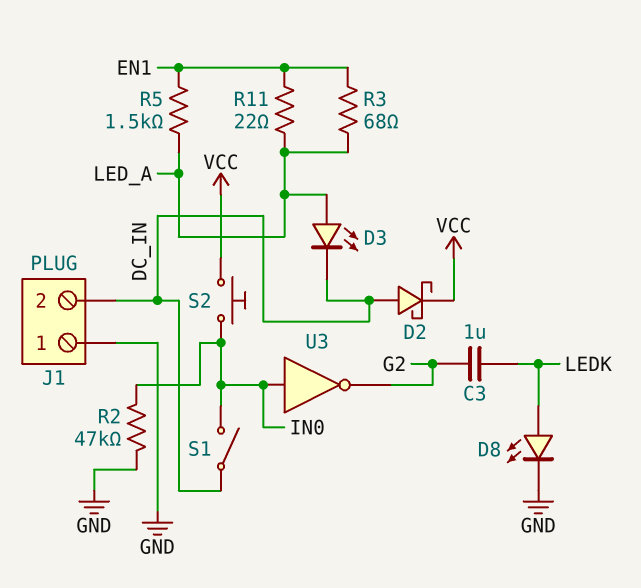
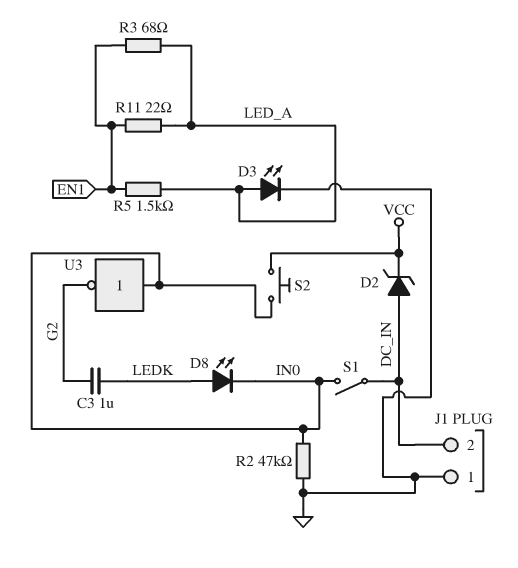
D2: schottky (A DC_IN, K VCC) -> zener (A DC_IN, K VCC)
D3: LED (A LED_A, K DC_IN) -> LED (A LED_A, K GND)
D8: LED (A LEDK, K GND) -> LED (A LEDK, K IN0)

